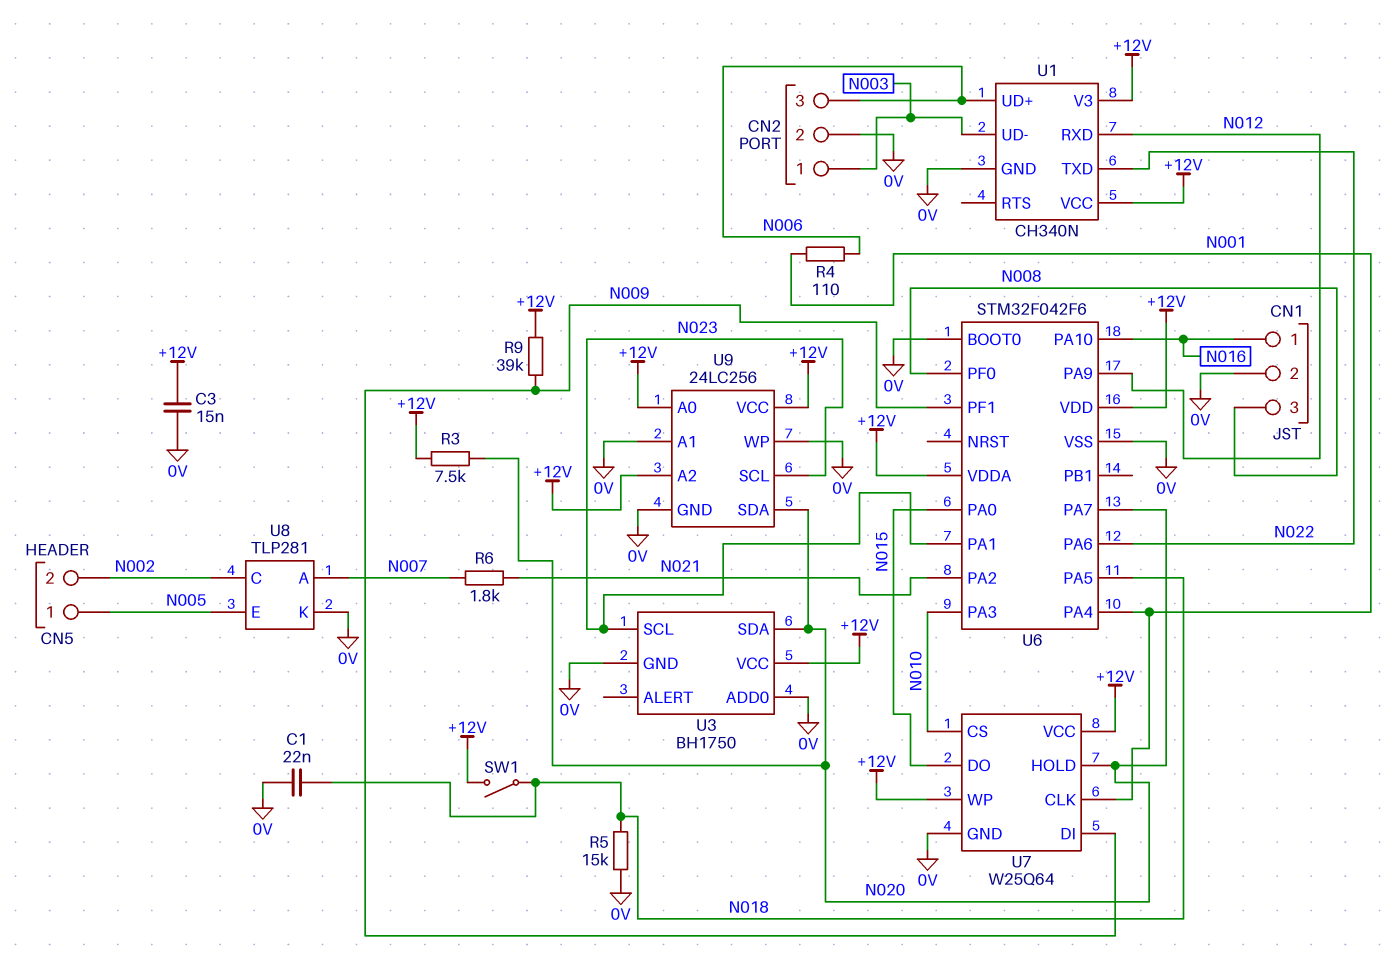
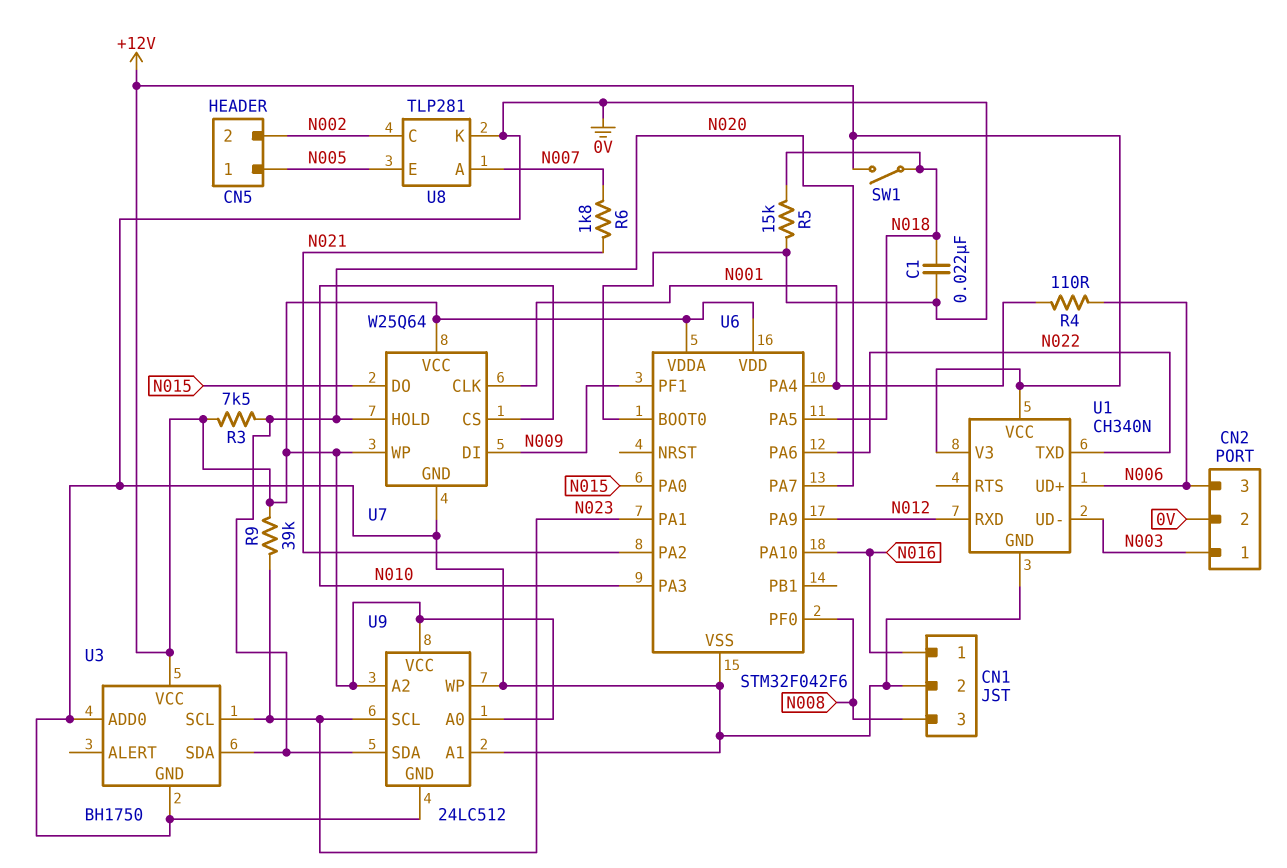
C3: 15nF (+12V, 0V) -> none
R9: 39k (+12V, N009) -> 39k (+12V, N023)
U9: 24LC256 -> 24LC512

